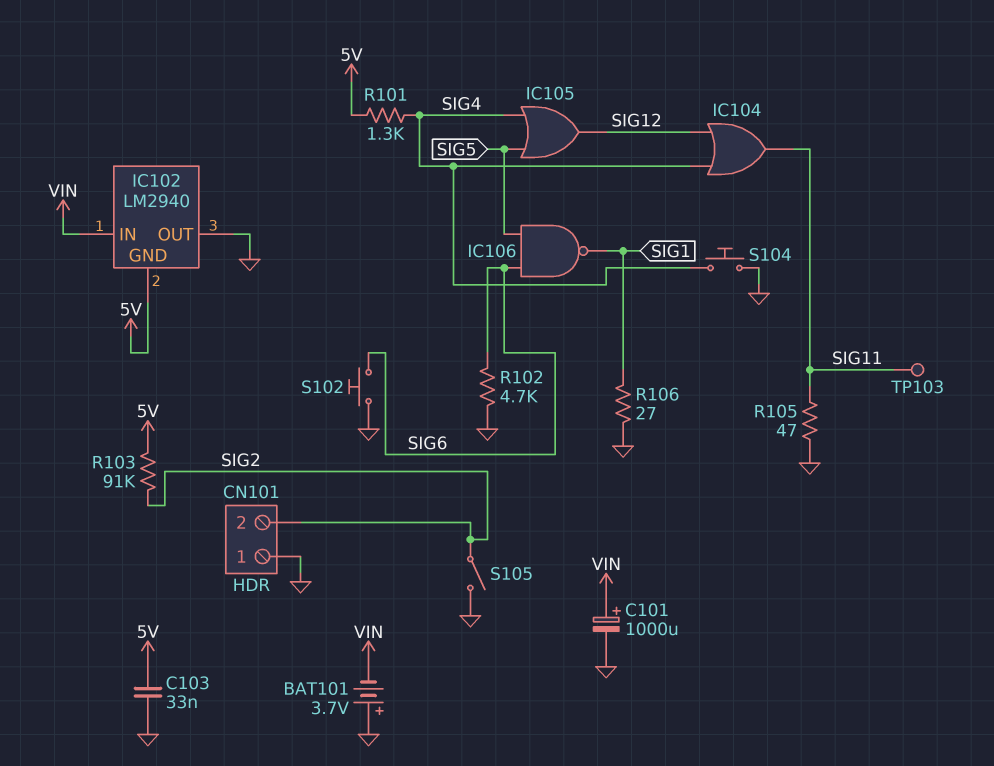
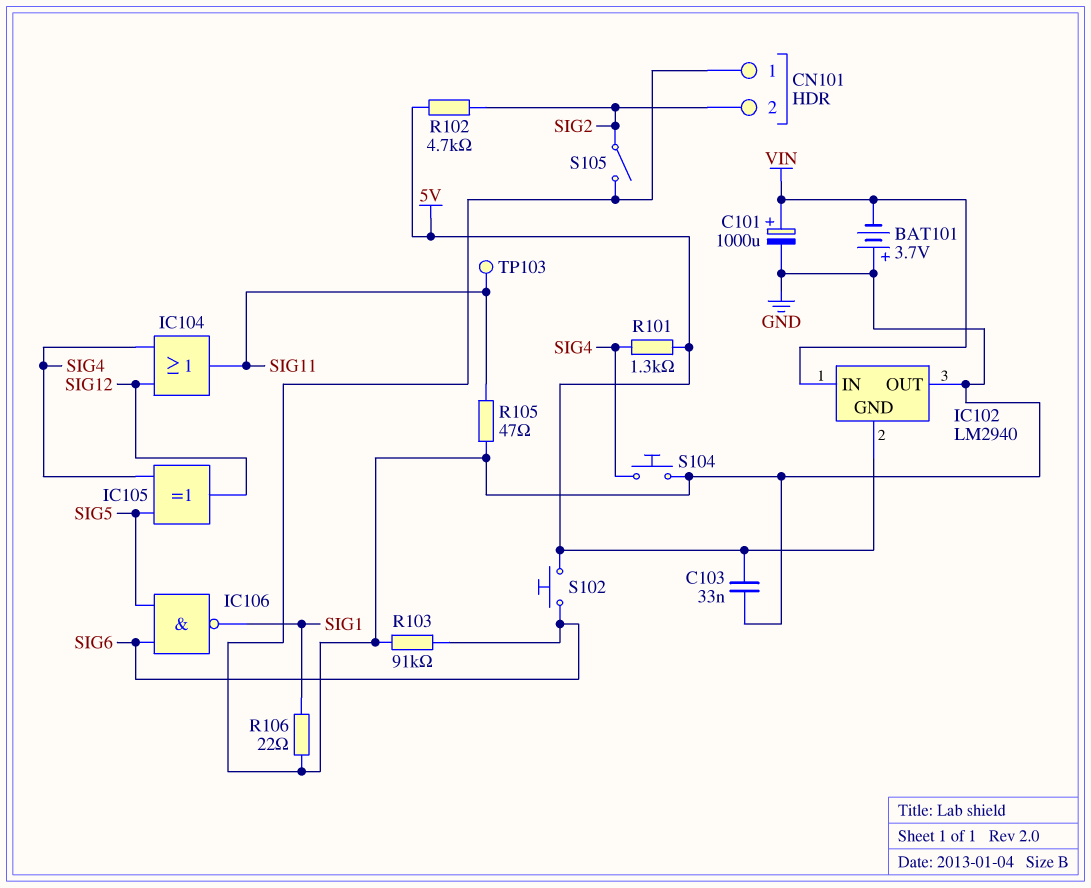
IC105: OR (in SIG4, in SIG5, out SIG12) -> XOR (in SIG4, in SIG5, out SIG12)
R102: 4.7k (GND, SIG6) -> 4.7k (5V, SIG2)
R103: 91k (5V, SIG2) -> 91k (GND, SIG6)
R106: 27 (GND, SIG1) -> 22 (GND, SIG1)
S102: button (GND, SIG6) -> button (5V, SIG6)

